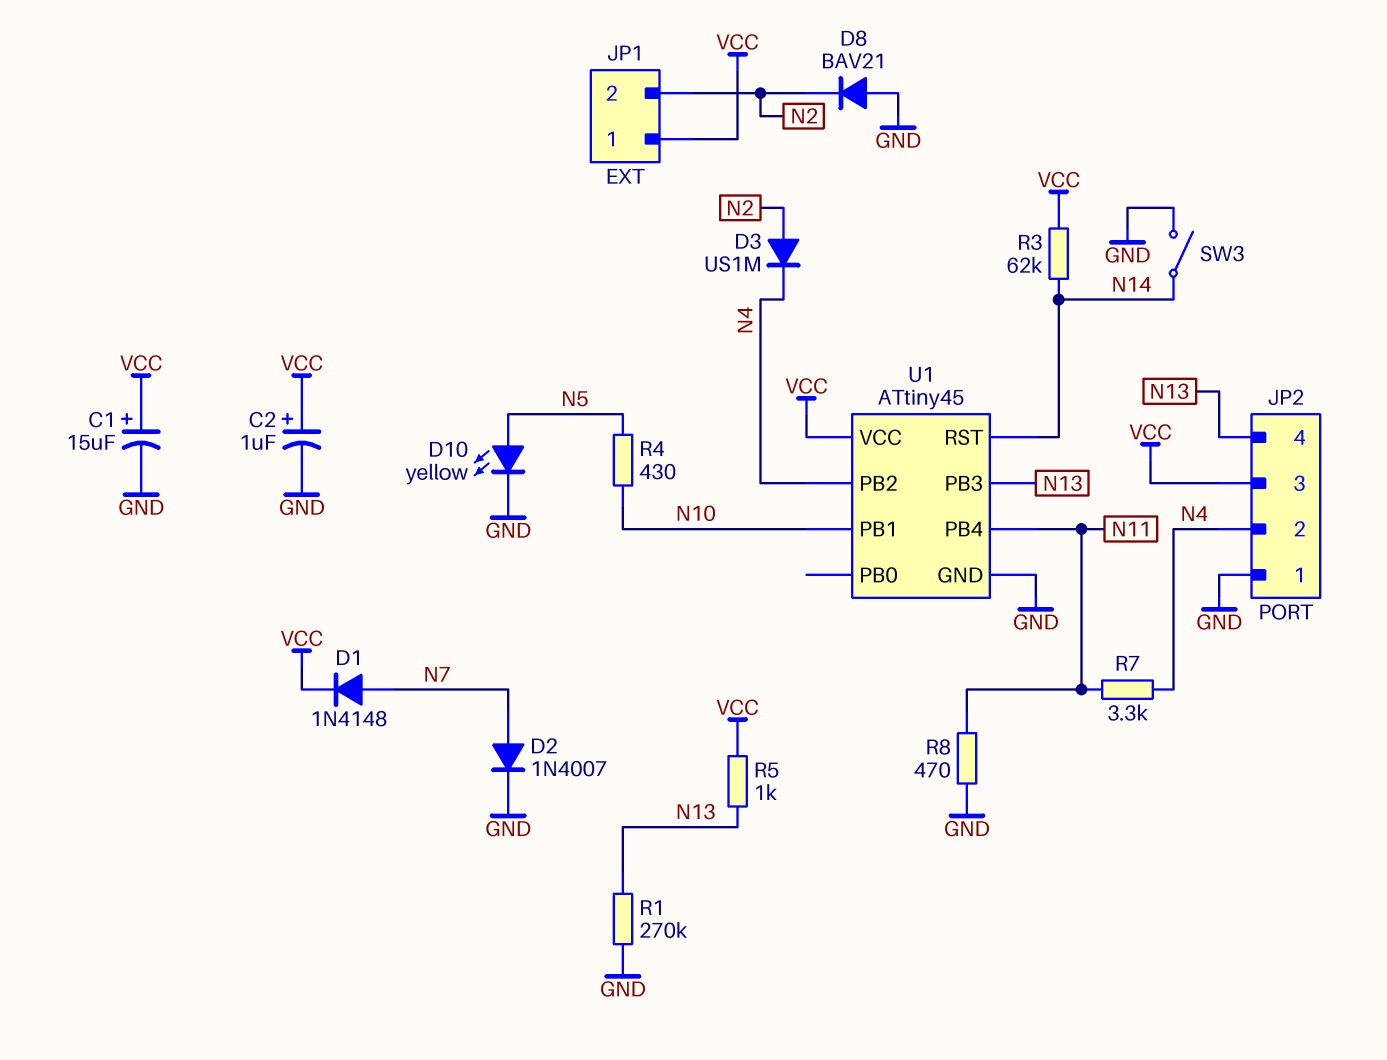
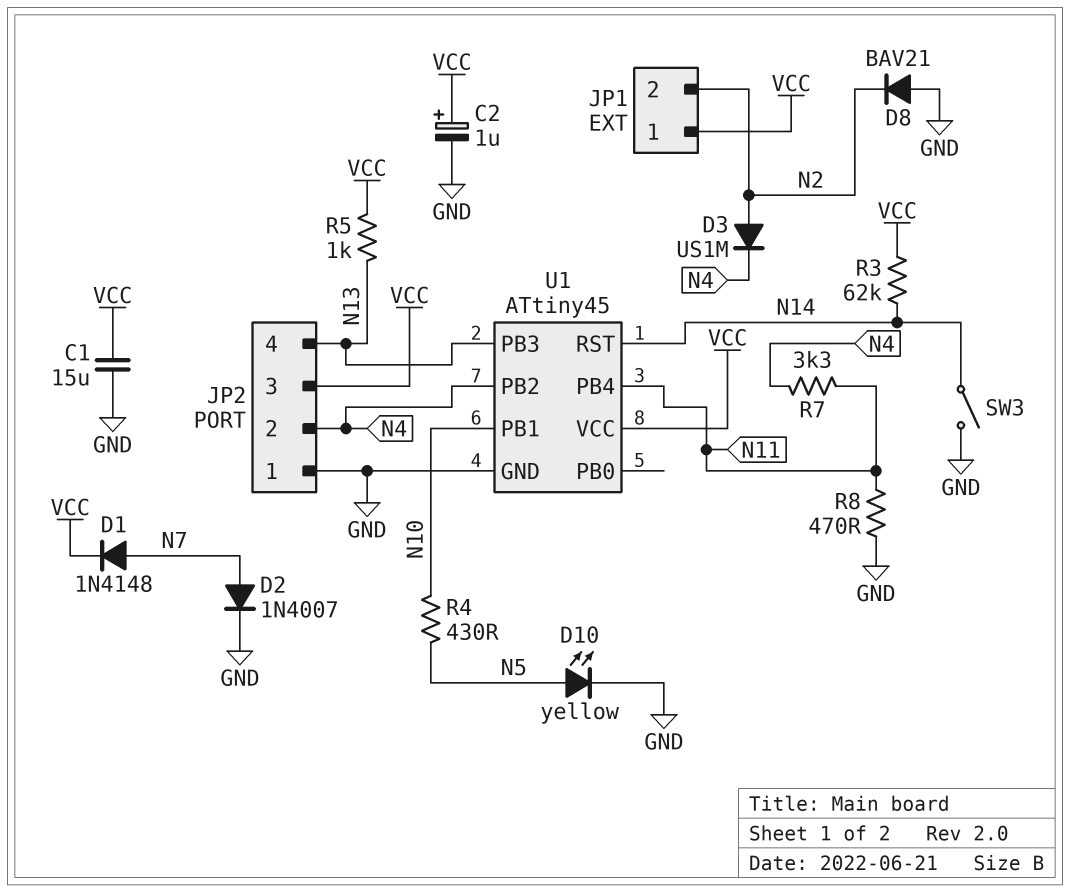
C1: 15uF (plus VCC, minus GND) -> 15uF (GND, VCC)
R1: 270k (GND, N13) -> none

